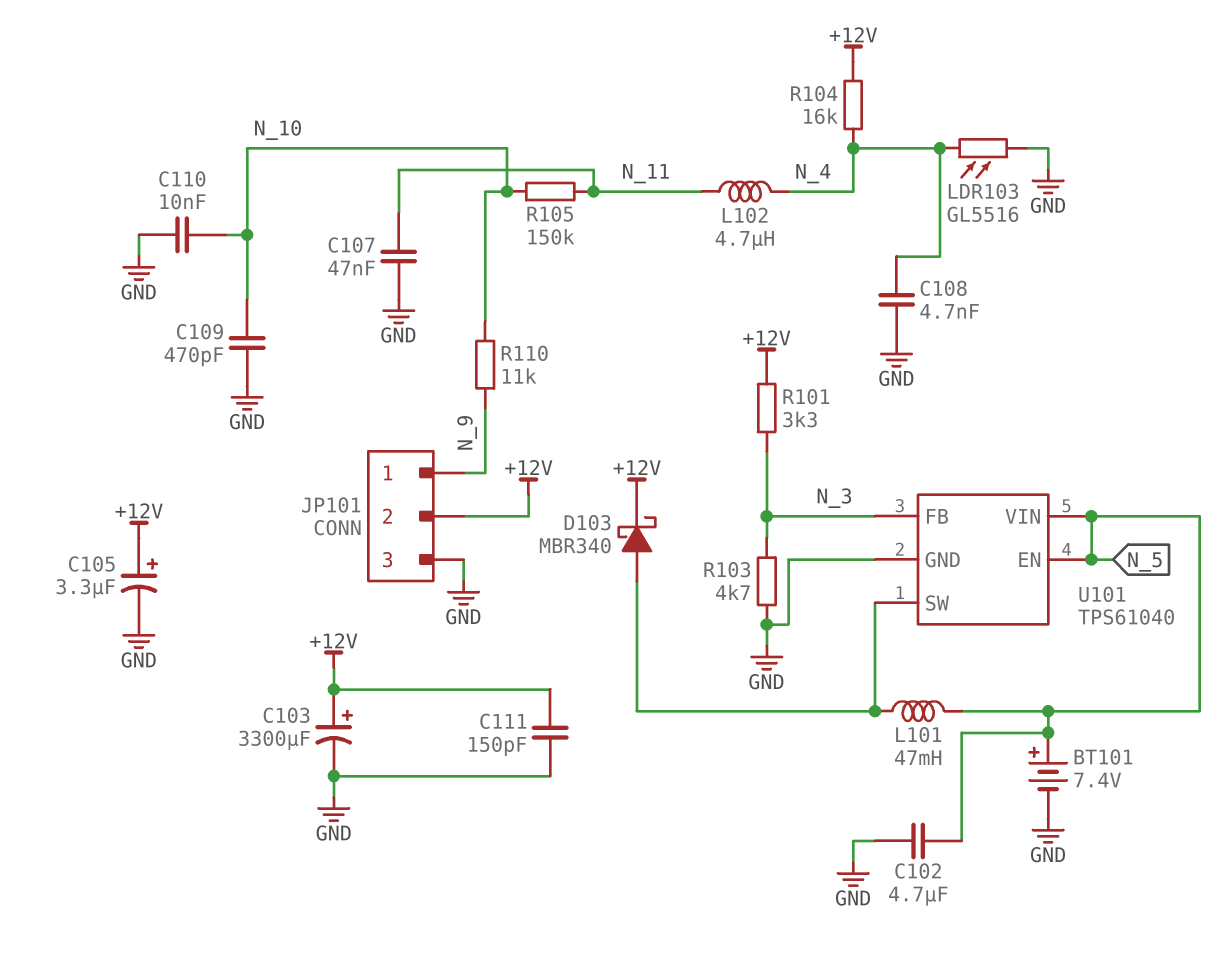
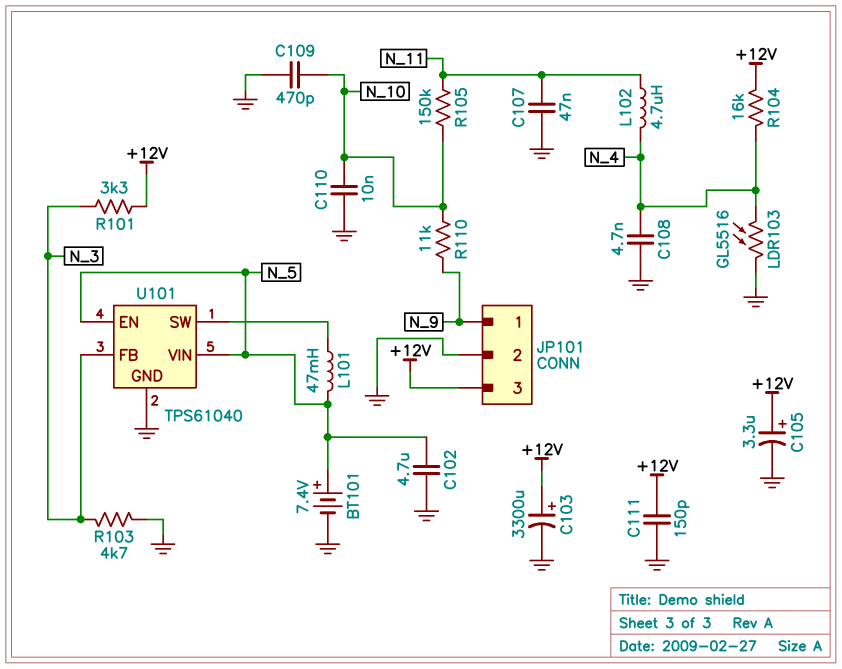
D103: schottky MBR340 (A U101/SW, K +12V) -> none
JP101 pin 2: +12V -> GND
JP101 pin 3: GND -> +12V

